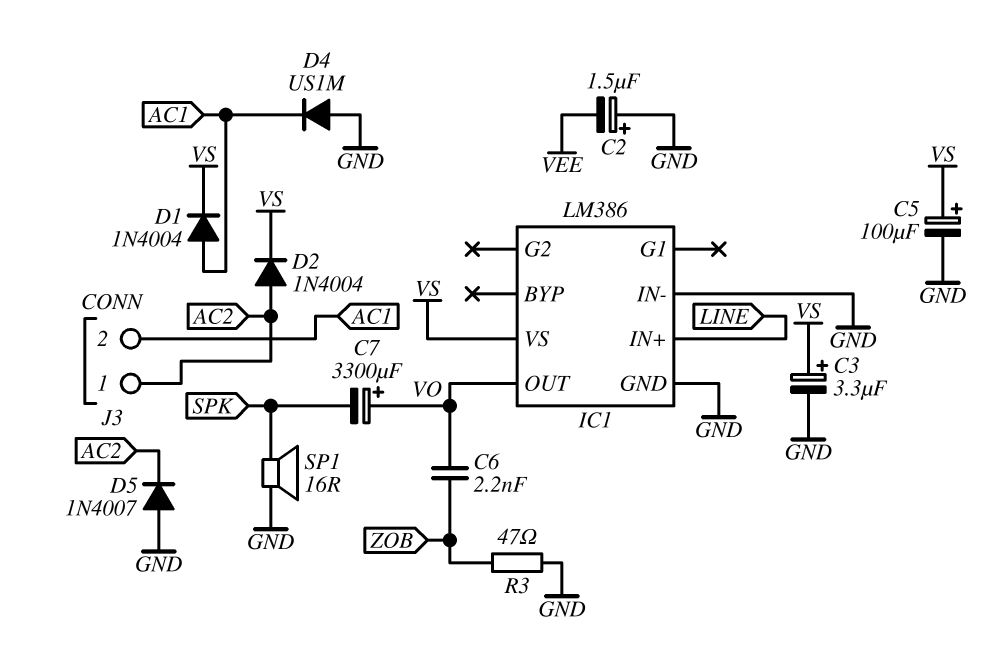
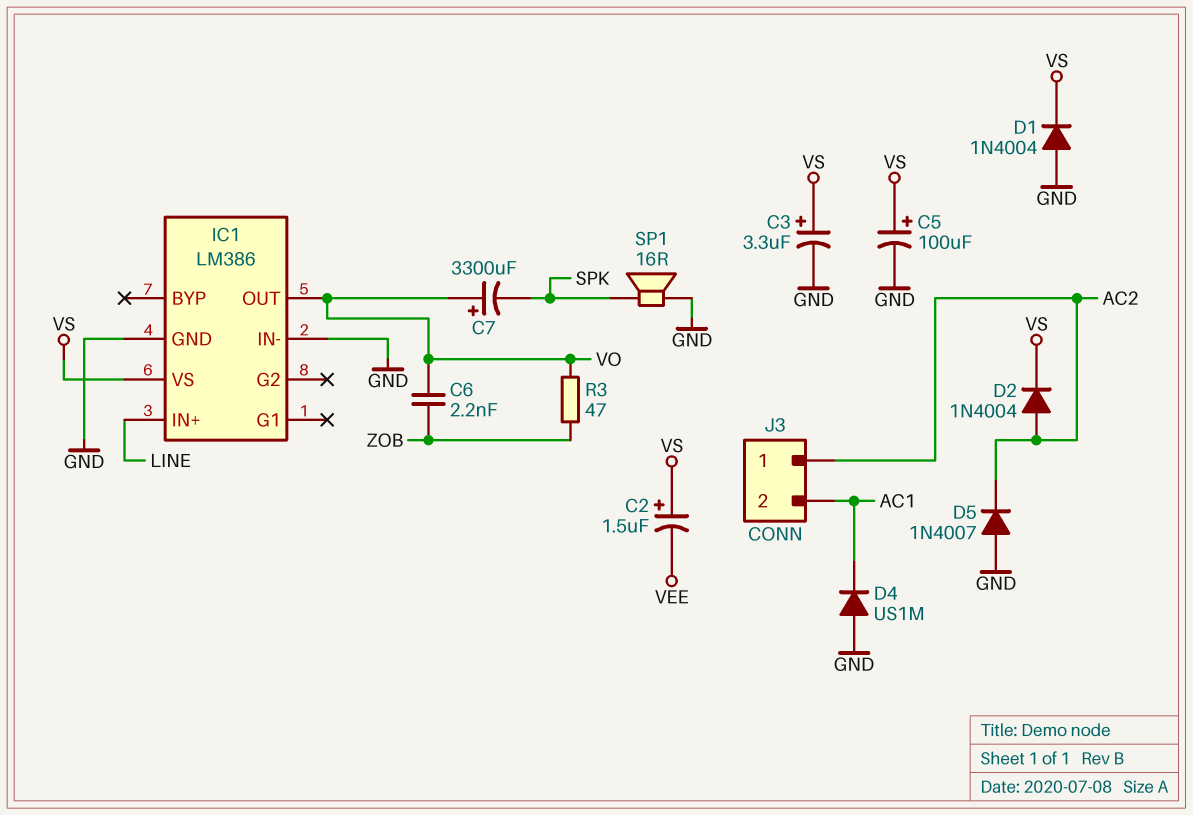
C2: 1.5uF (plus GND, minus VEE) -> 1.5uF (plus VS, minus VEE)
D1: diode 1N4004 (A AC1, K VS) -> diode 1N4004 (A GND, K VS)
R3: 47 (GND, ZOB) -> 47 (VO, ZOB)

